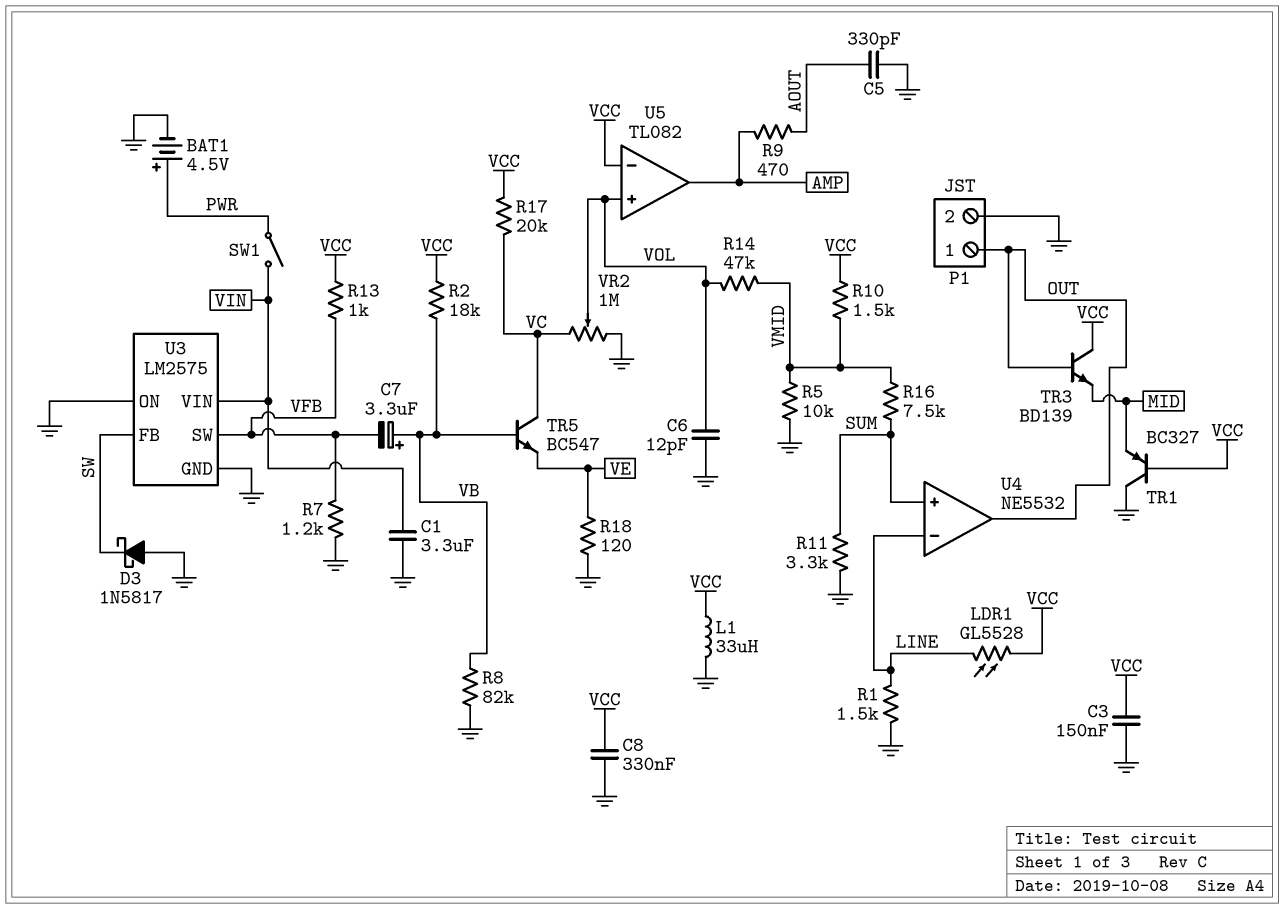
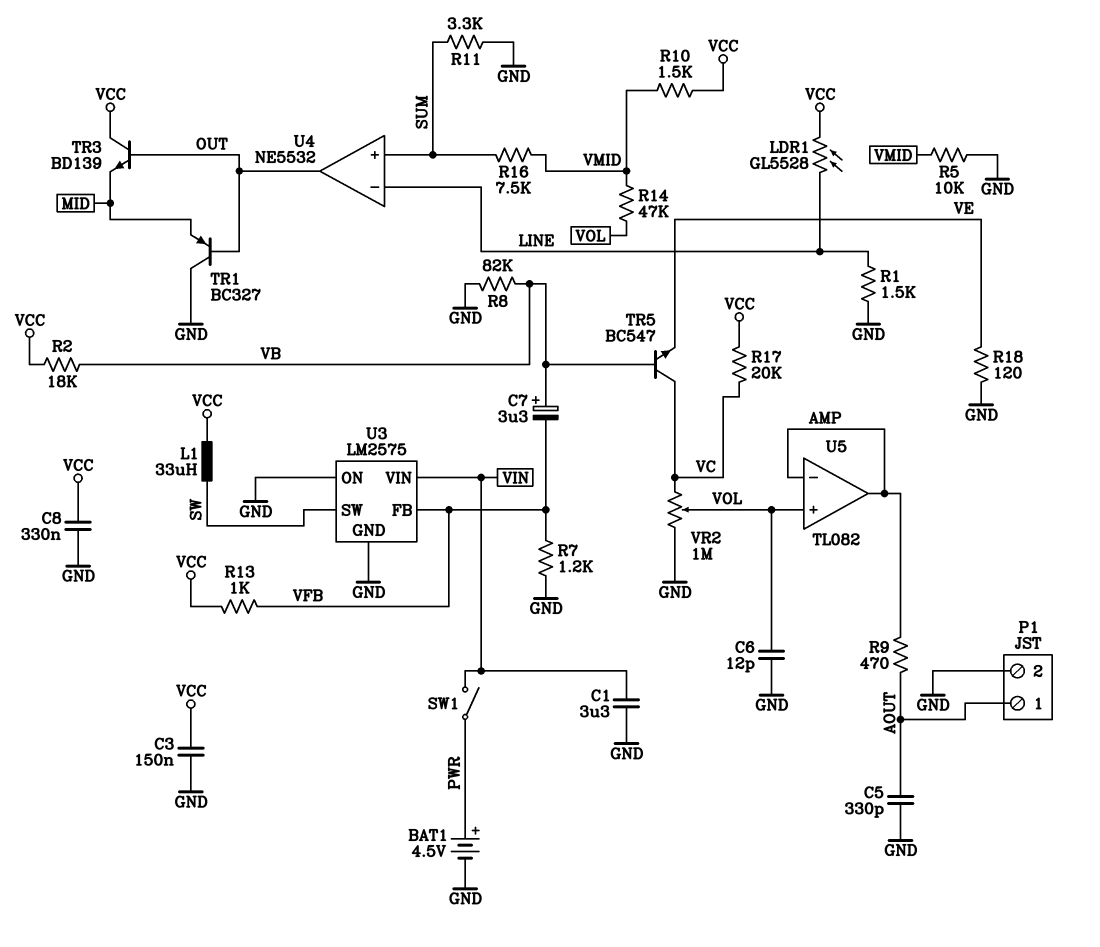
D3: schottky 1N5817 (A GND, K SW) -> none
L1: 33uH (GND, VCC) -> 33uH (SW, VCC)
P1 pin 1: OUT -> AOUT
TR1: PNP BC327 (B VCC, C GND, E MID) -> PNP BC327 (B OUT, C GND, E MID)
U3 pin FB: SW -> VFB
U3 pin SW: VFB -> SW
U5 pin in-: VCC -> AMP

